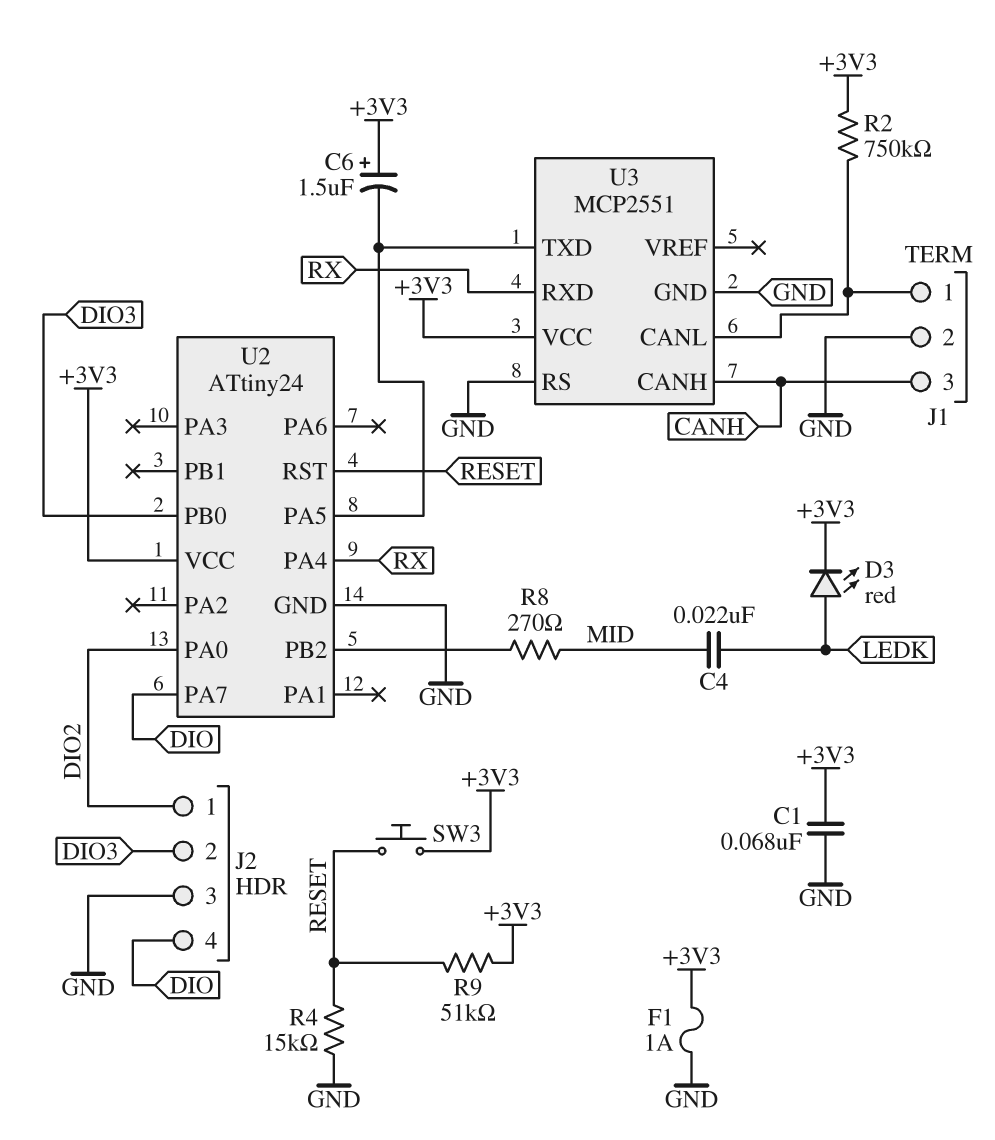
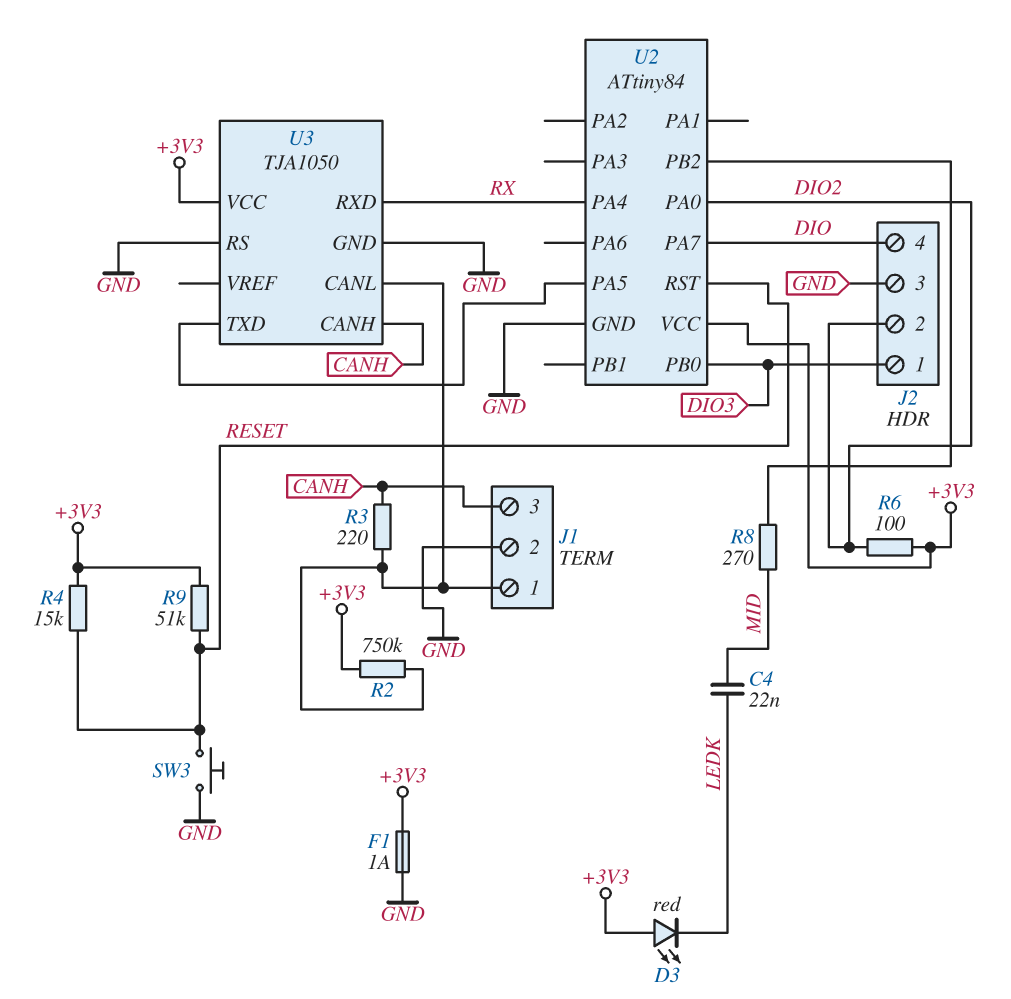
C1: 68nF (+3V3, GND) -> none
C6: 1.5uF (plus +3V3, minus U2/PA5) -> none
D3: LED red (A LEDK, K +3V3) -> LED red (A +3V3, K LEDK)
J2 pin 1: DIO2 -> DIO3
J2 pin 2: DIO3 -> DIO2
R3: none -> 220 (CANH, J1/1)
R4: 15k (GND, RESET) -> 15k (+3V3, RESET)
R6: none -> 100 (+3V3, DIO2)
SW3: button (+3V3, RESET) -> button (GND, RESET)
U2: ATtiny24 -> ATtiny84
U3: MCP2551 -> TJA1050

